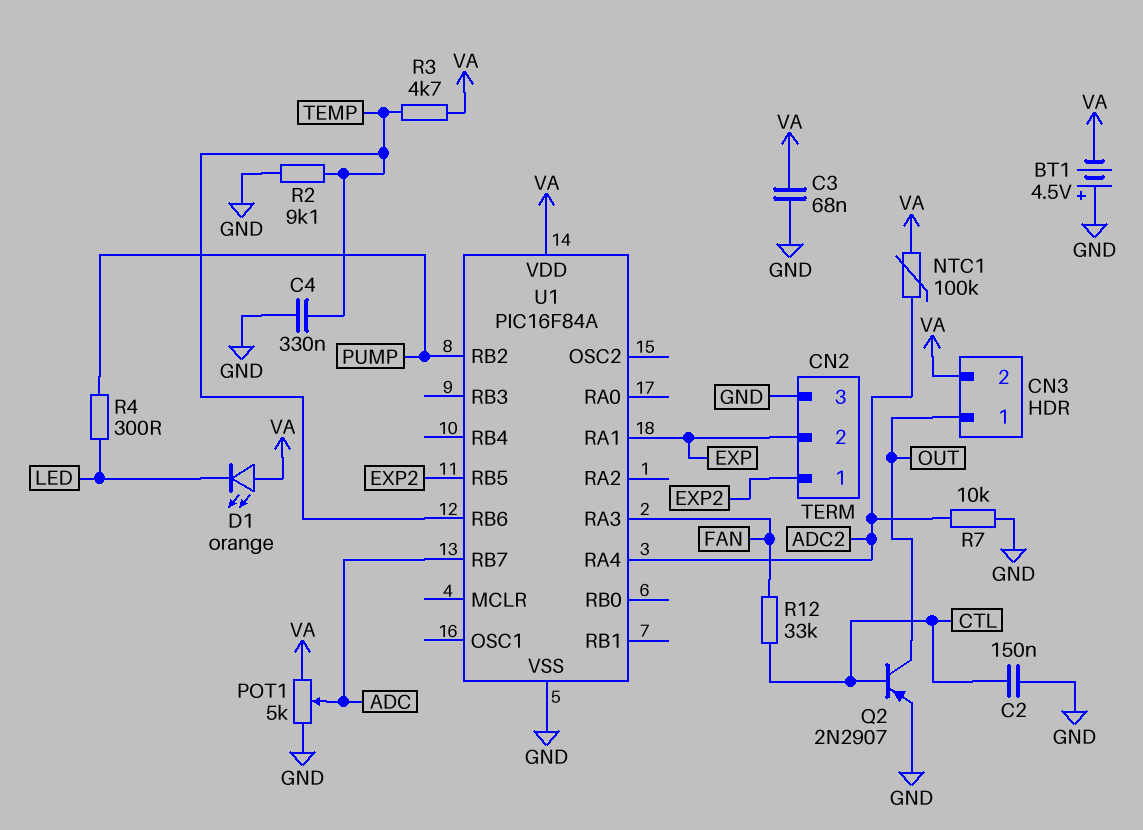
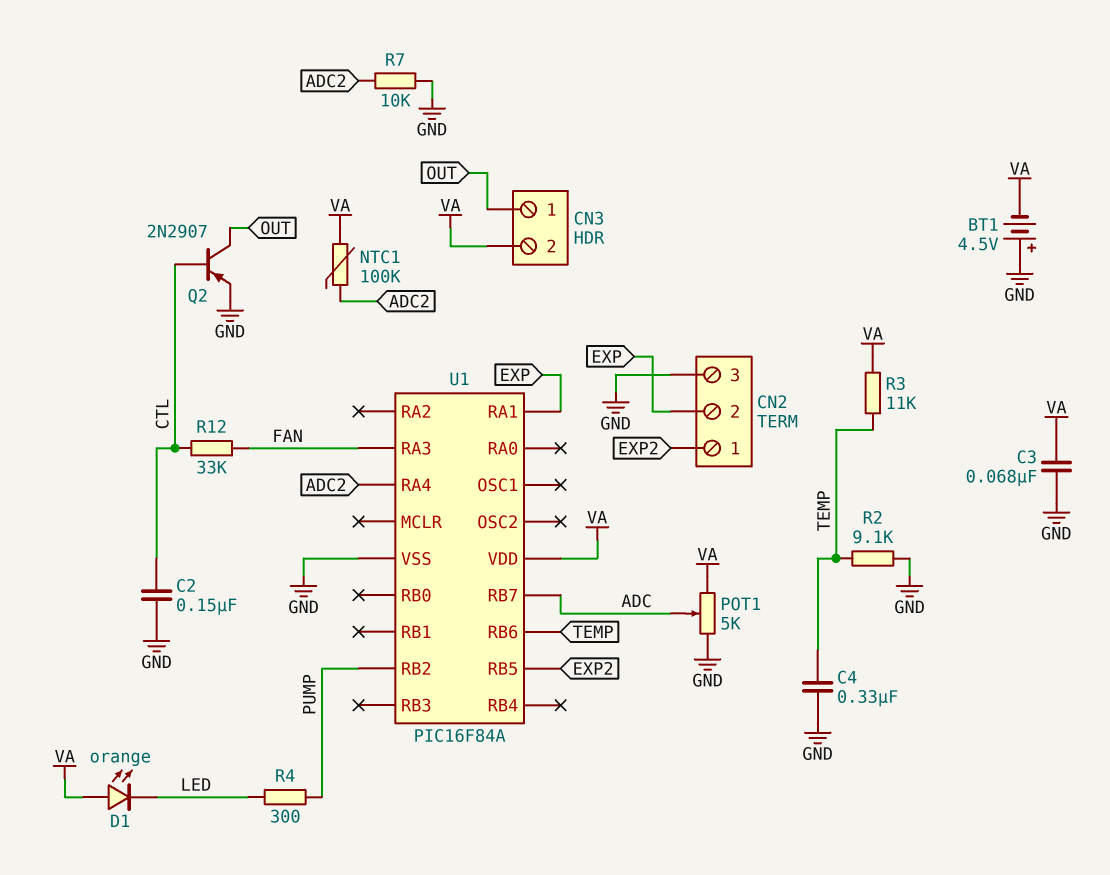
R3: 4.7k (TEMP, VA) -> 11k (TEMP, VA)

